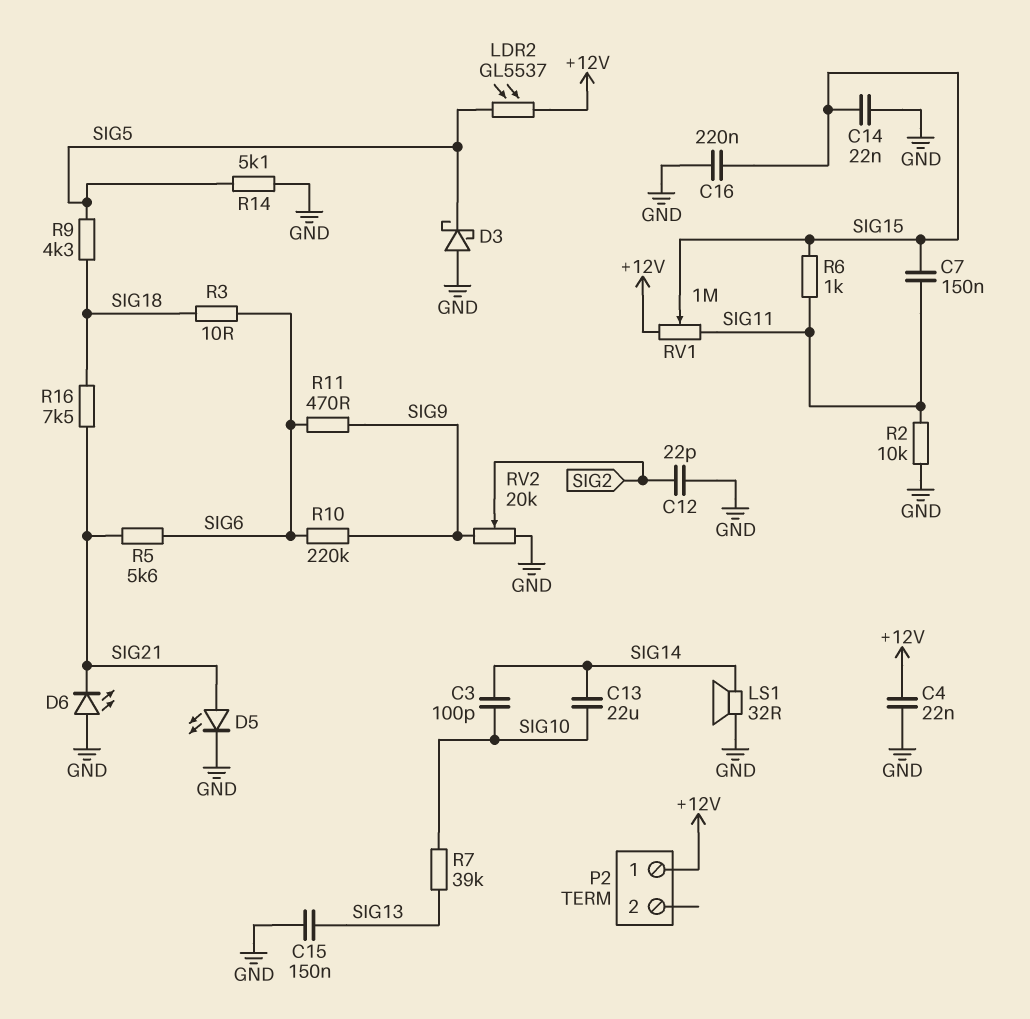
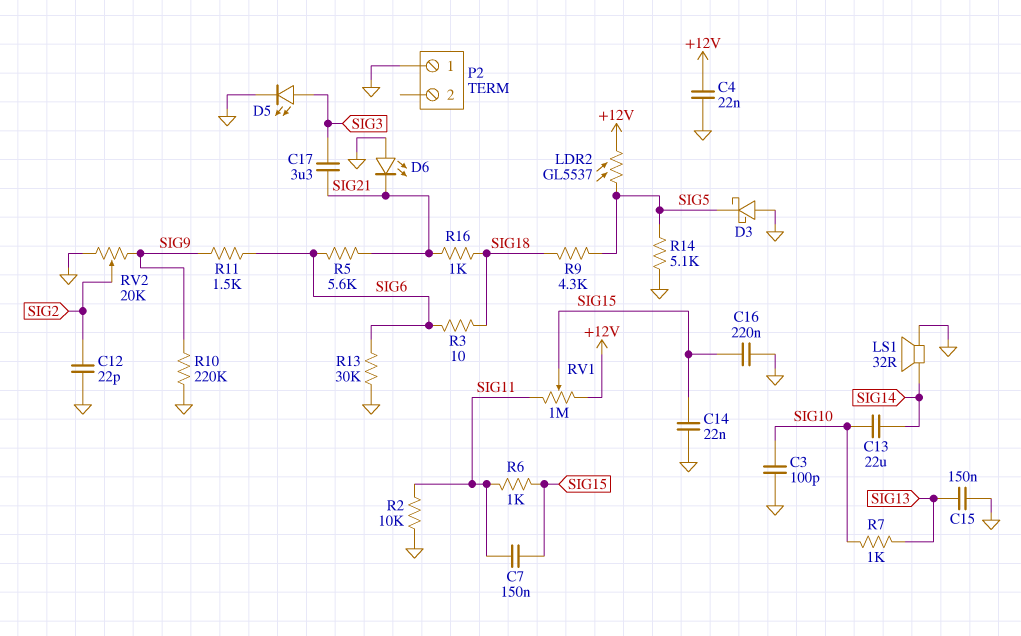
C3: 100pF (SIG10, SIG14) -> 100pF (GND, SIG10)
C17: none -> 3.3uF (SIG3, SIG21)
D5: LED (A SIG21, K GND) -> LED (A SIG3, K GND)
P2 pin 1: +12V -> GND
R7: 39k (SIG10, SIG13) -> 1k (SIG10, SIG13)
R10: 220k (SIG6, SIG9) -> 220k (GND, SIG9)
R11: 470 (SIG6, SIG9) -> 1.5k (SIG6, SIG9)
R13: none -> 30k (GND, SIG6)
R16: 7.5k (SIG18, SIG21) -> 1k (SIG18, SIG21)

